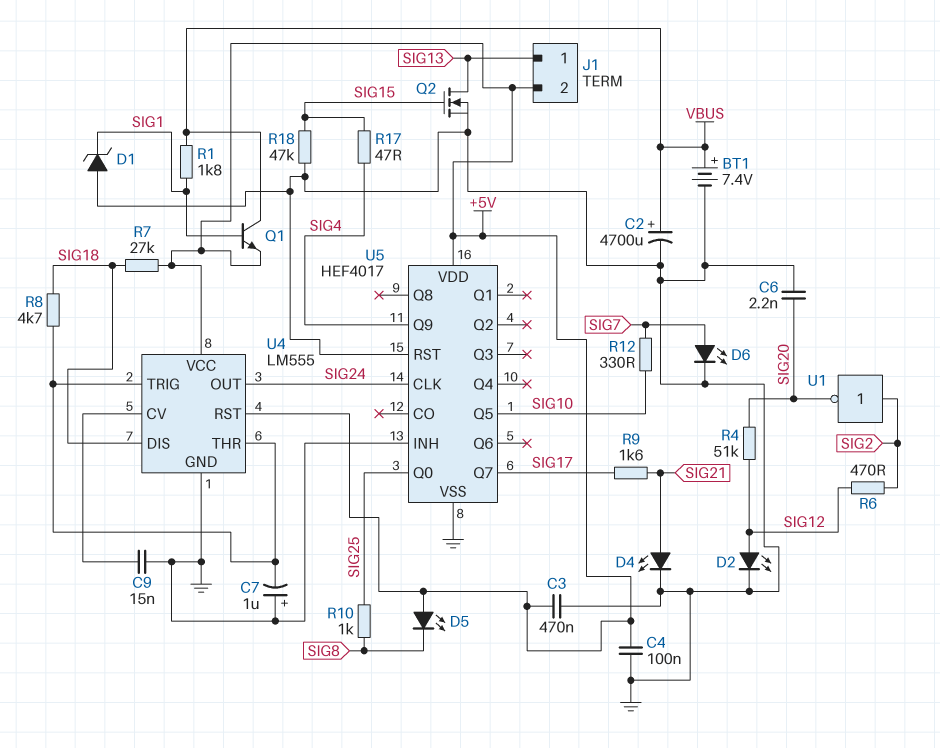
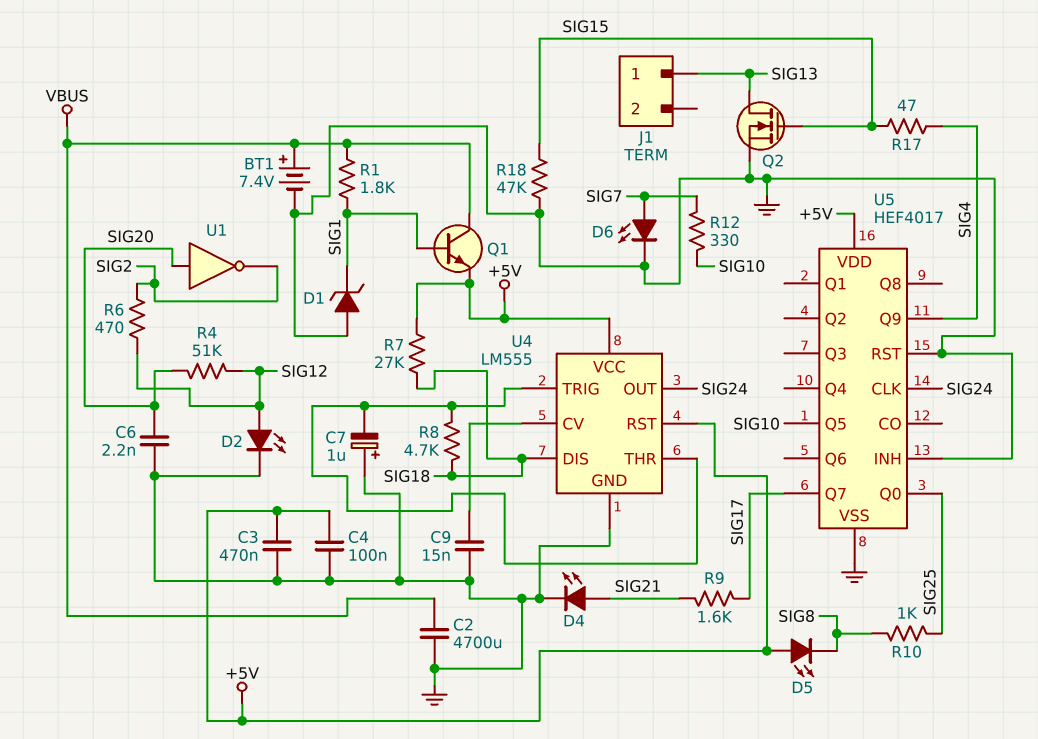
C2: 4700uF (plus VBUS, minus GND) -> 4700uF (GND, VBUS)
J1 pin 2: +5V -> none
U1: NOT (in SIG2, out SIG20) -> NOT (in SIG20, out SIG2)

